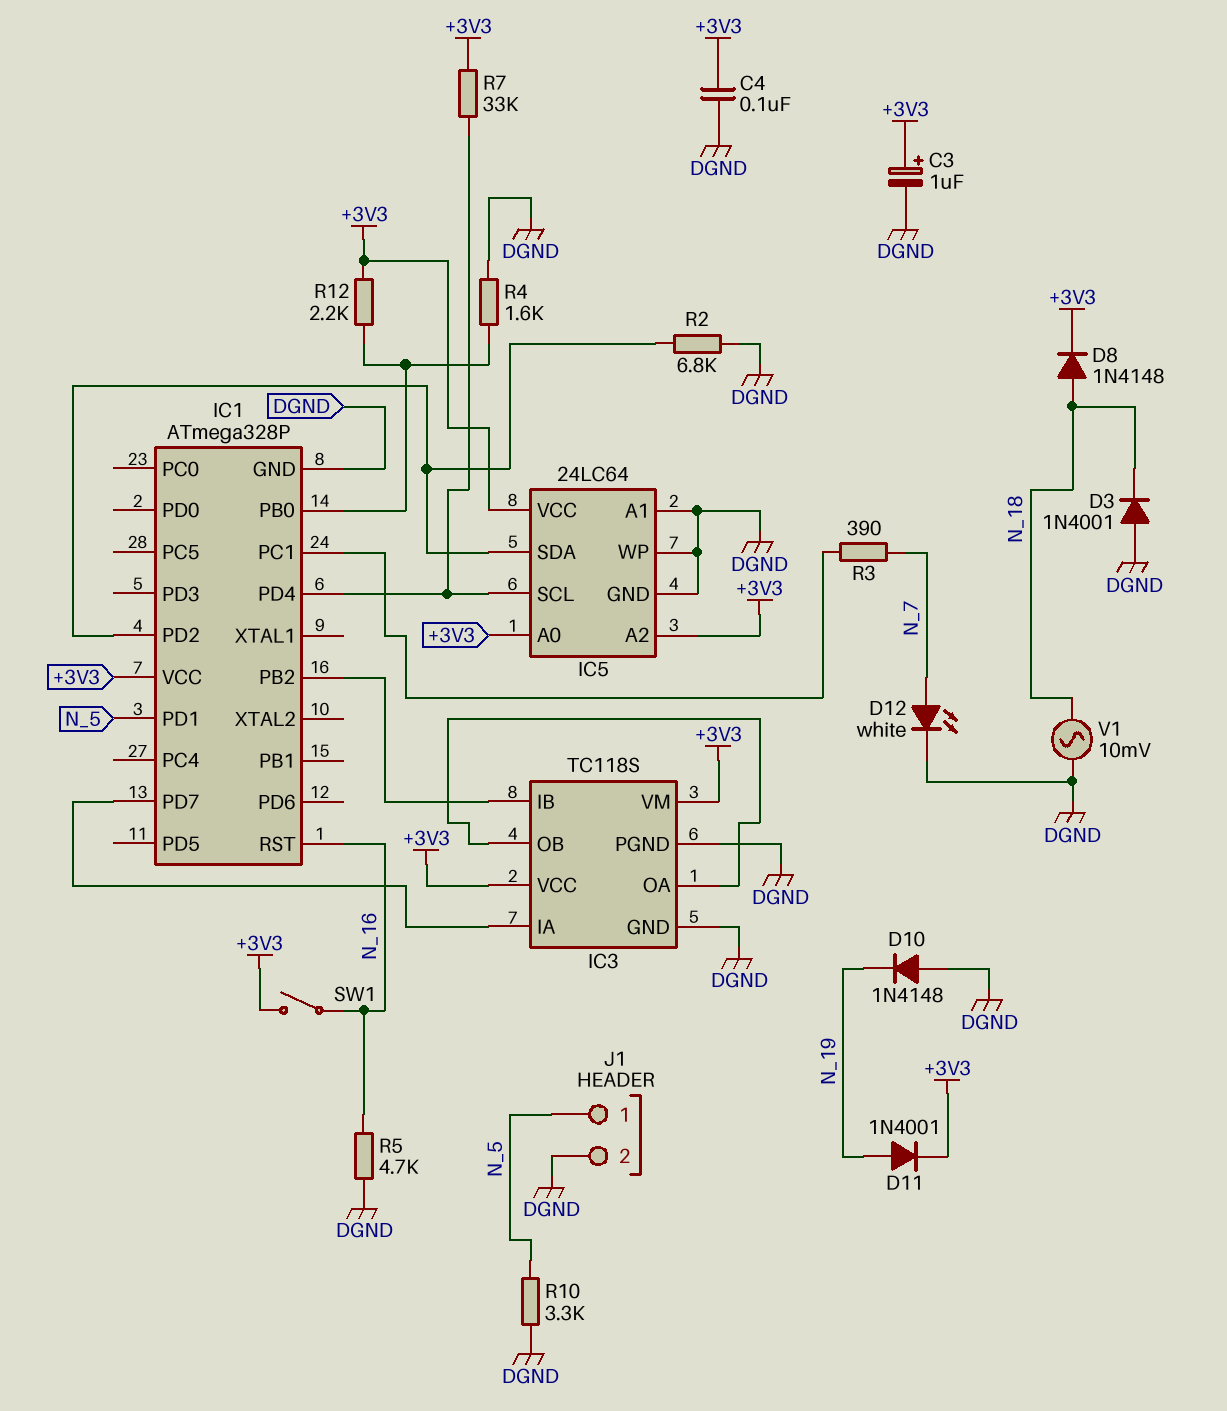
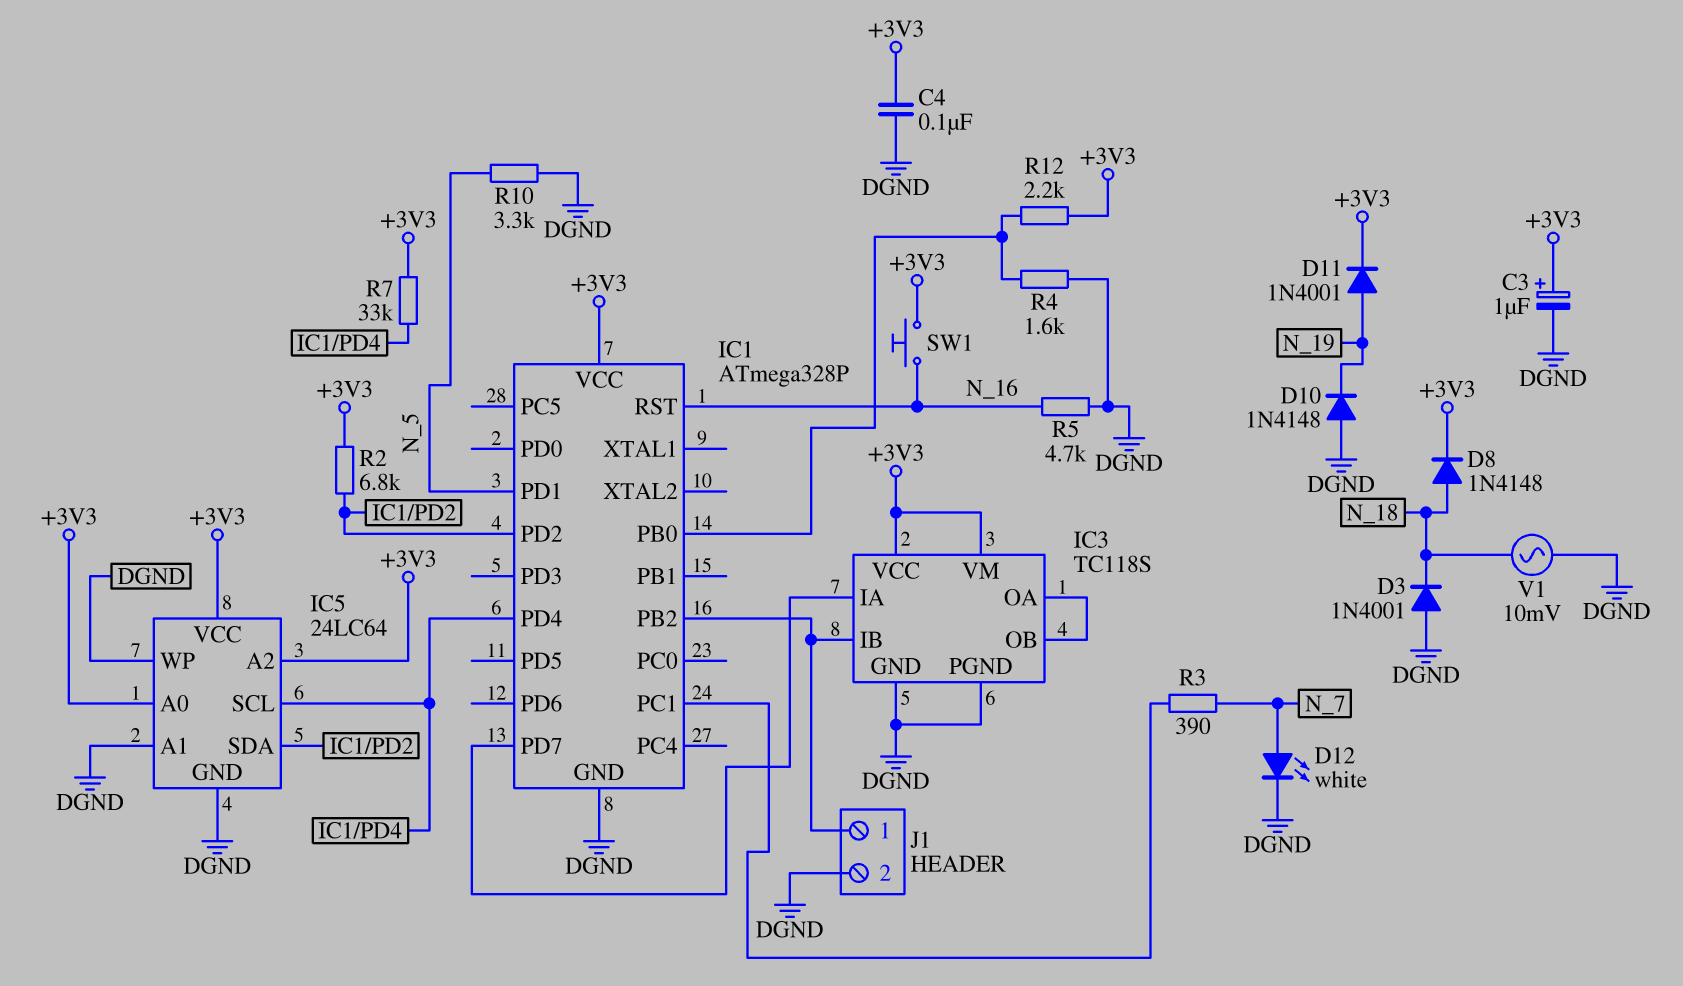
J1 pin 1: N_5 -> IC1/PB2
R2: 6.8k (DGND, IC1/PD2) -> 6.8k (+3V3, IC1/PD2)
SW1: switch (+3V3, N_16) -> button (+3V3, N_16)

